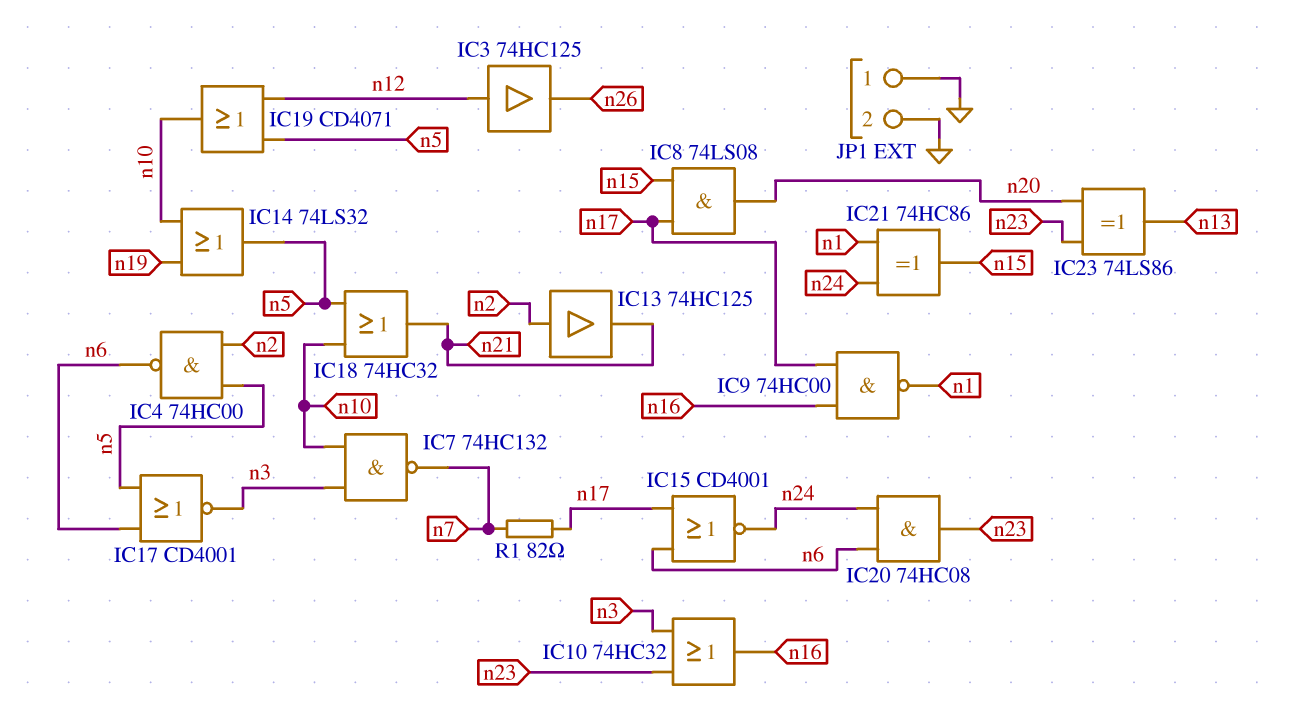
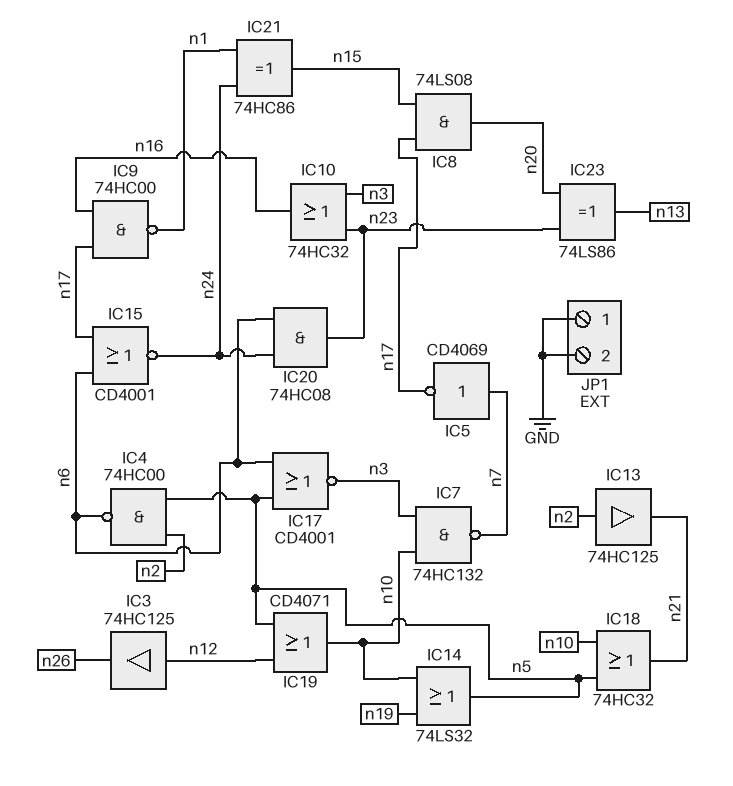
IC5: none -> NOT CD4069 (in n7, out n17)
R1: 82 (n7, n17) -> none

